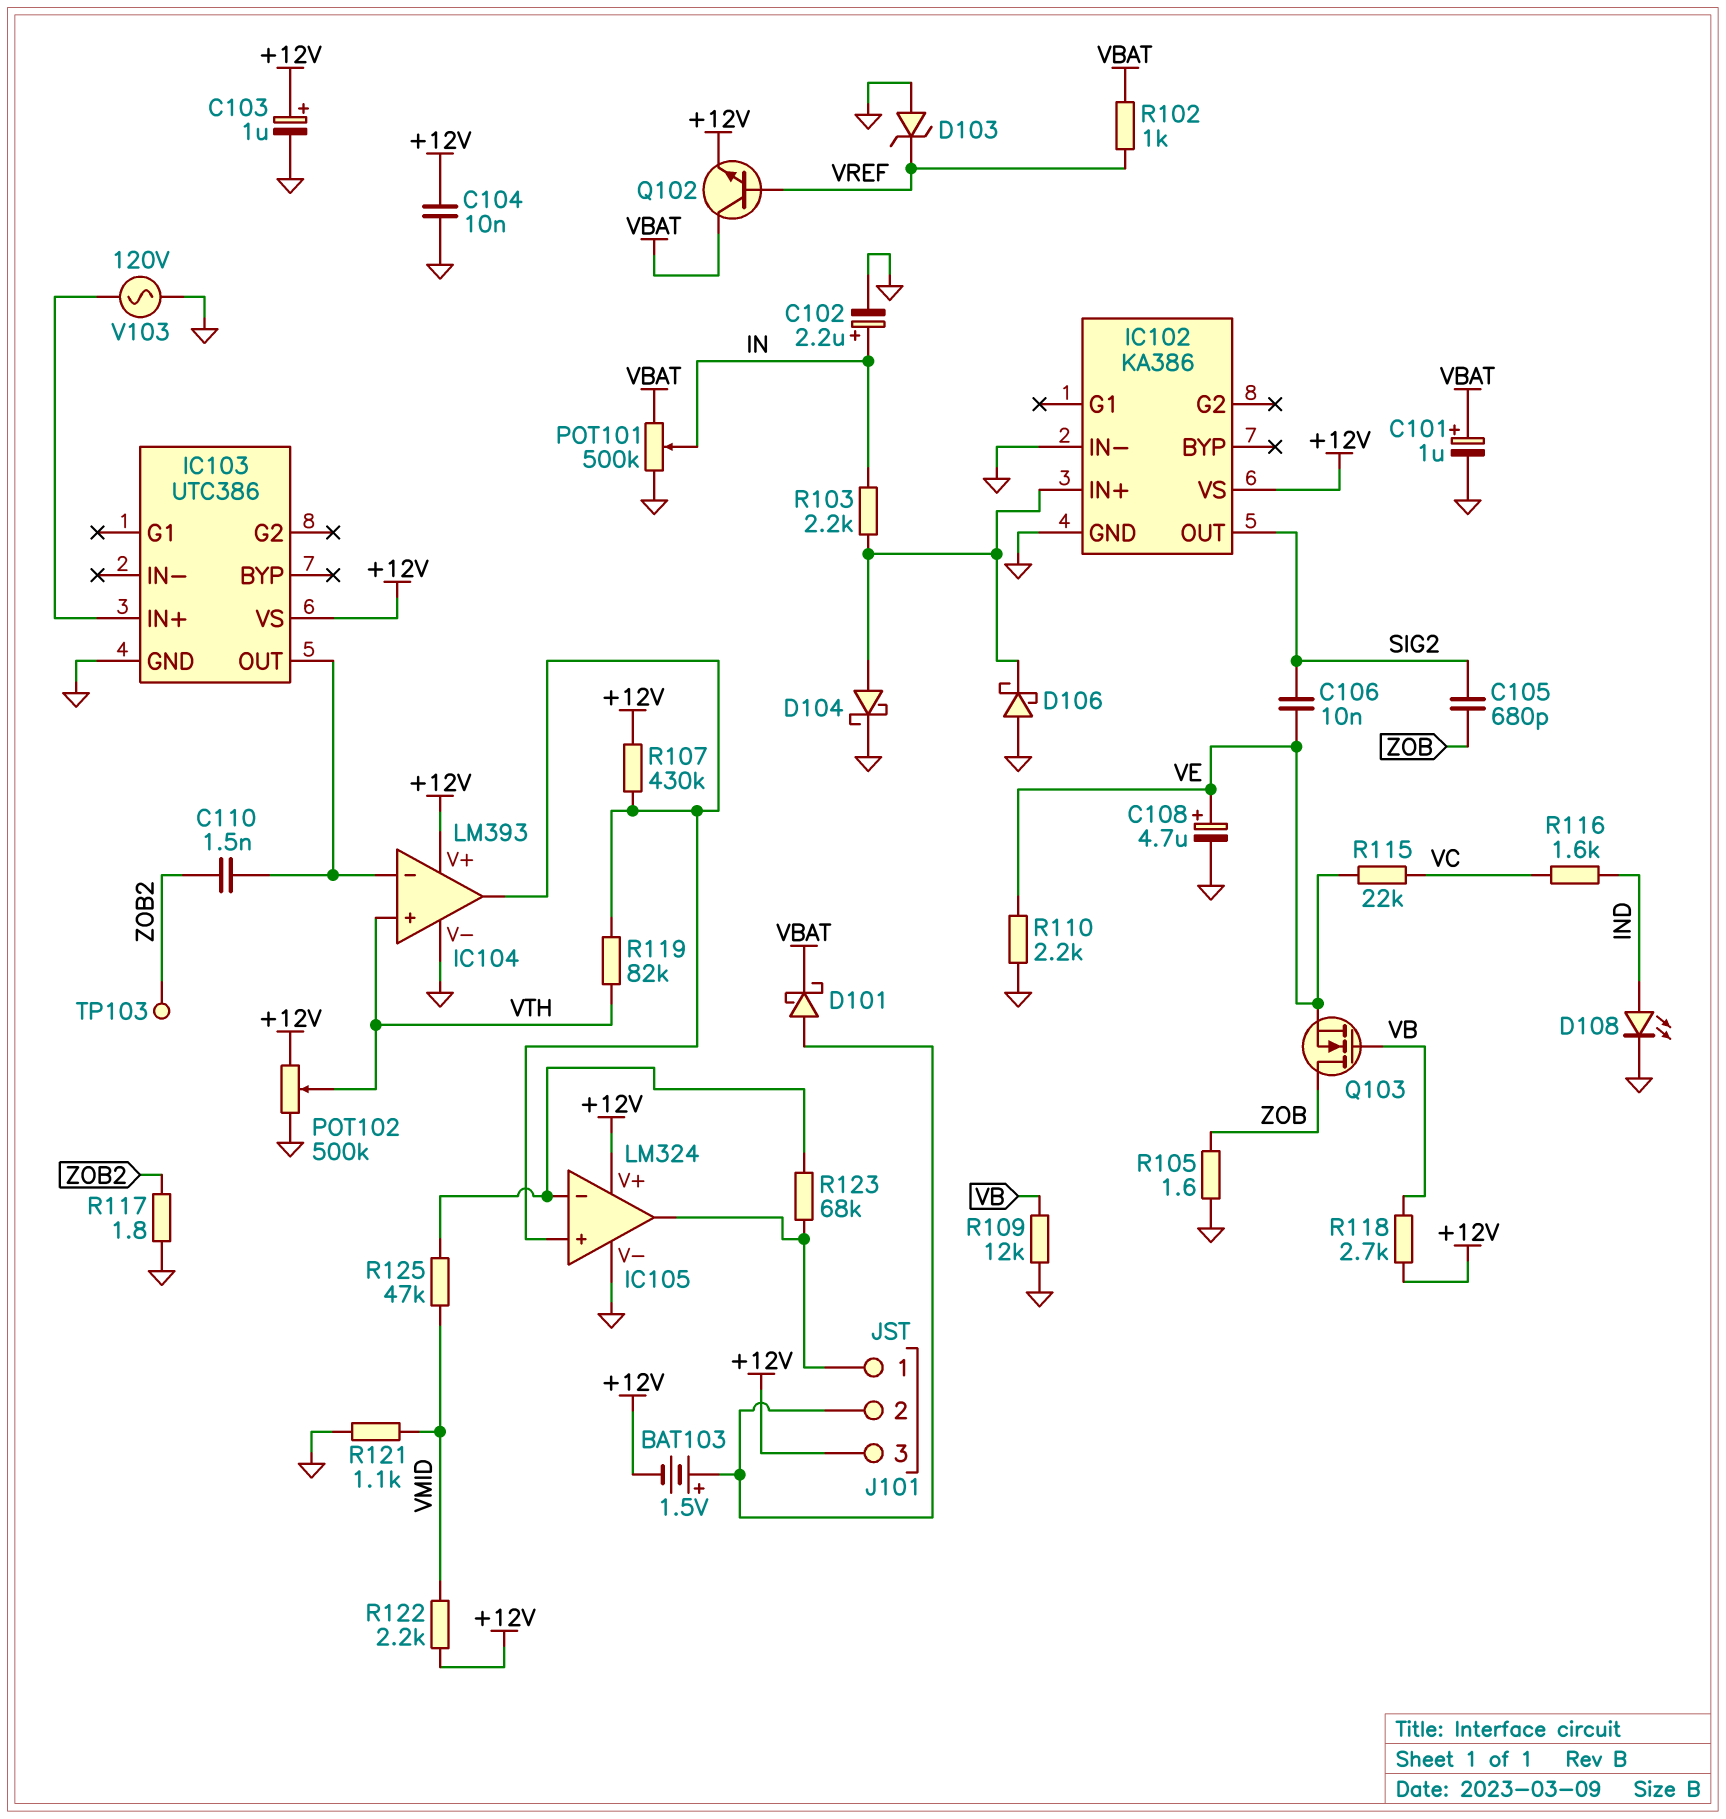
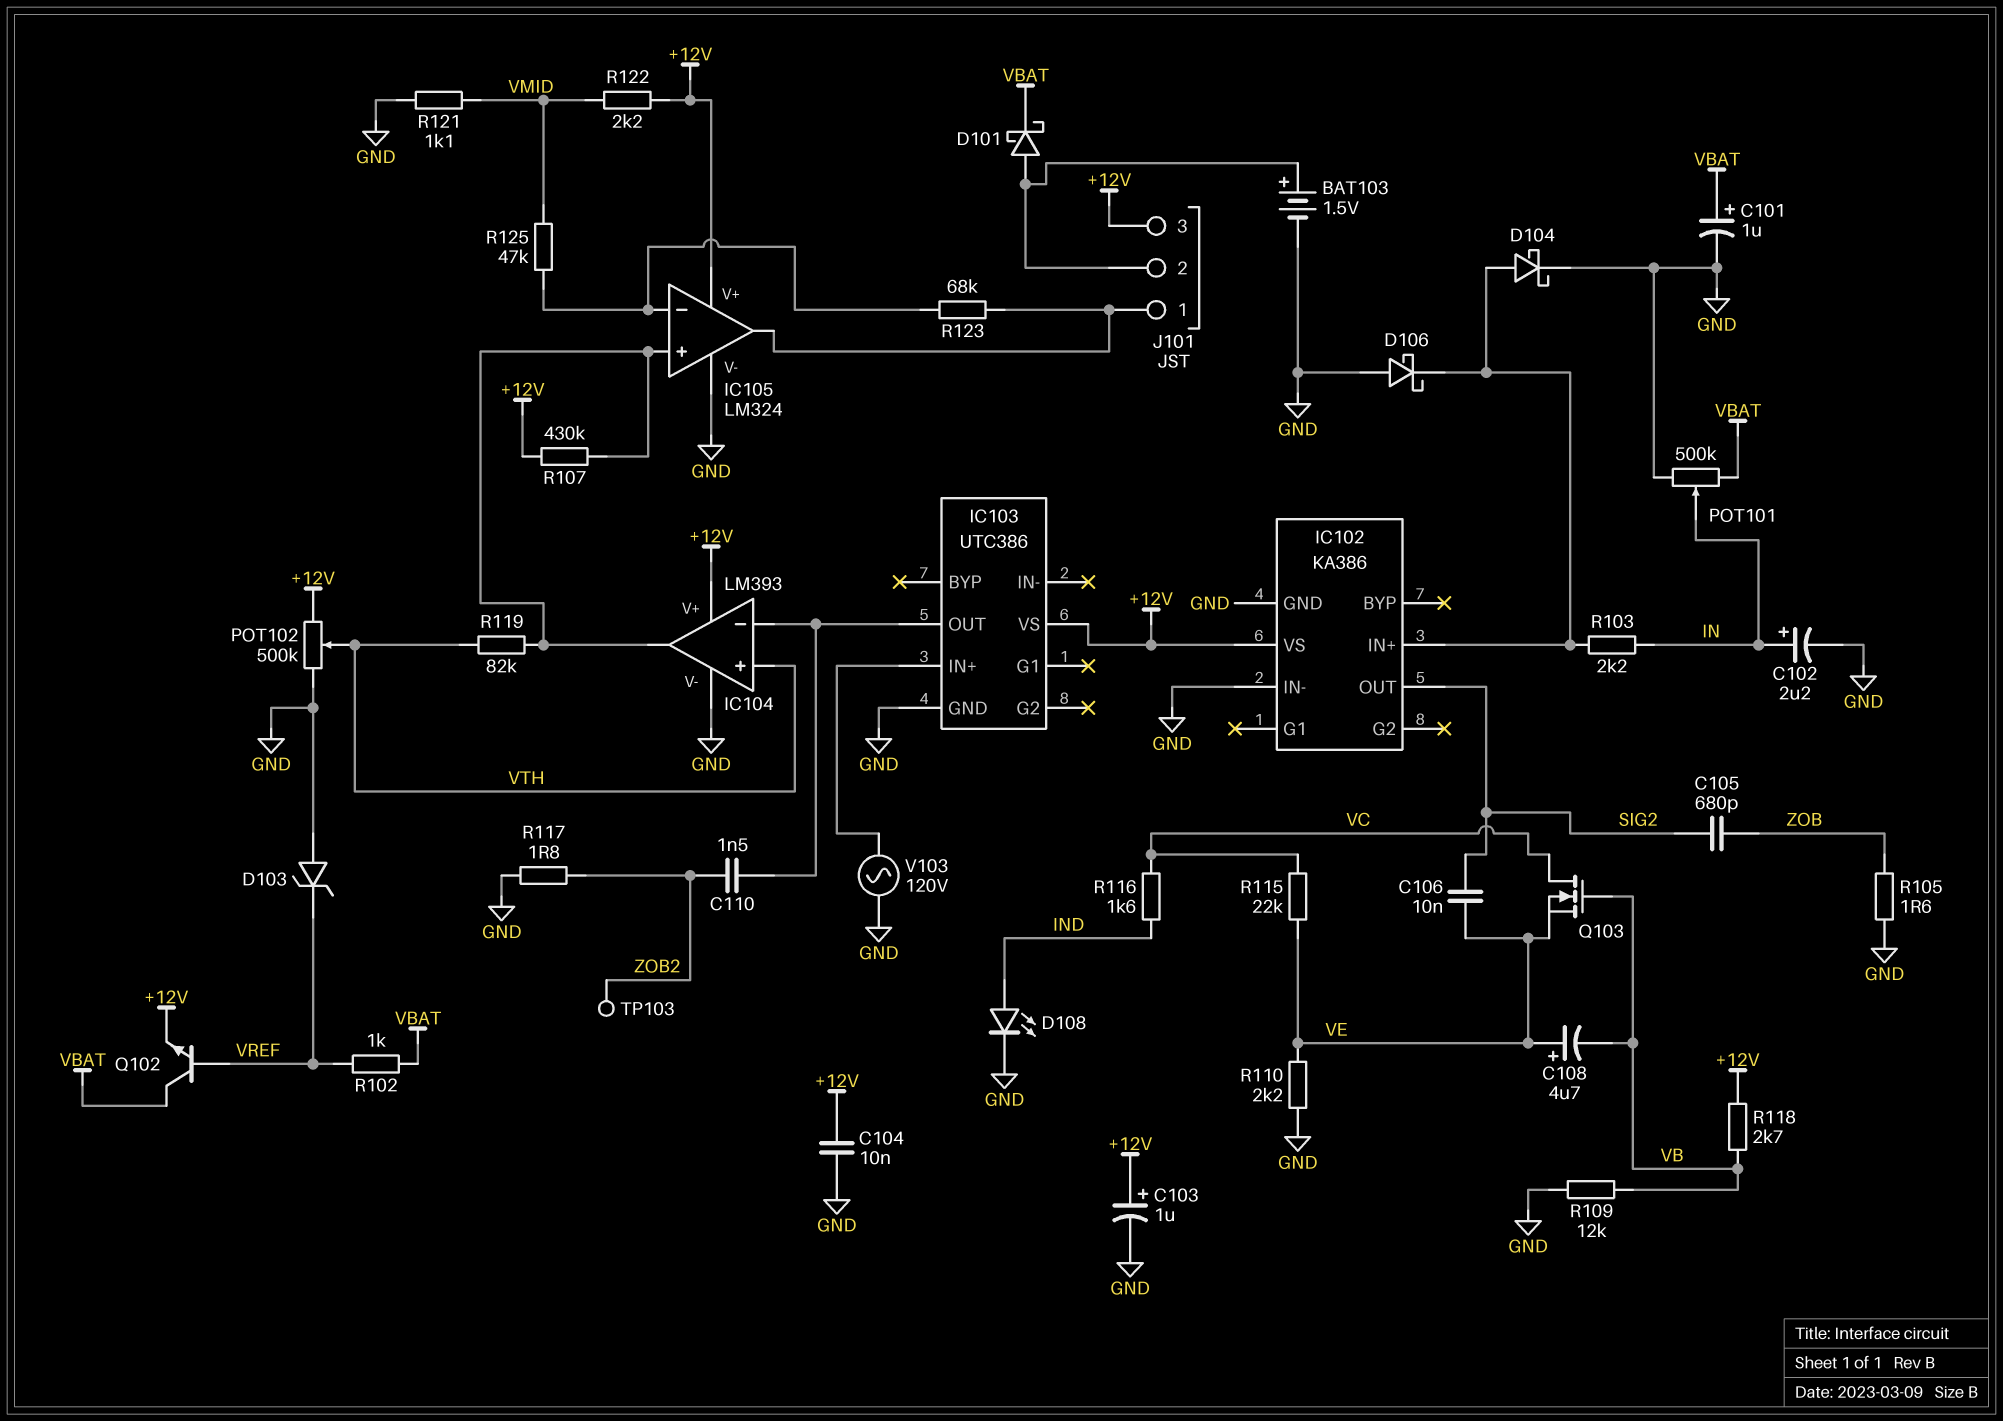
BAT103: 1.5V (plus J101/2, minus +12V) -> 1.5V (plus J101/2, minus GND)
C108: 4.7uF (plus VE, minus GND) -> 4.7uF (plus VE, minus VB)
Q103: NMOS (G VB, D ZOB, S VE) -> NMOS (G VB, D VC, S VE)

